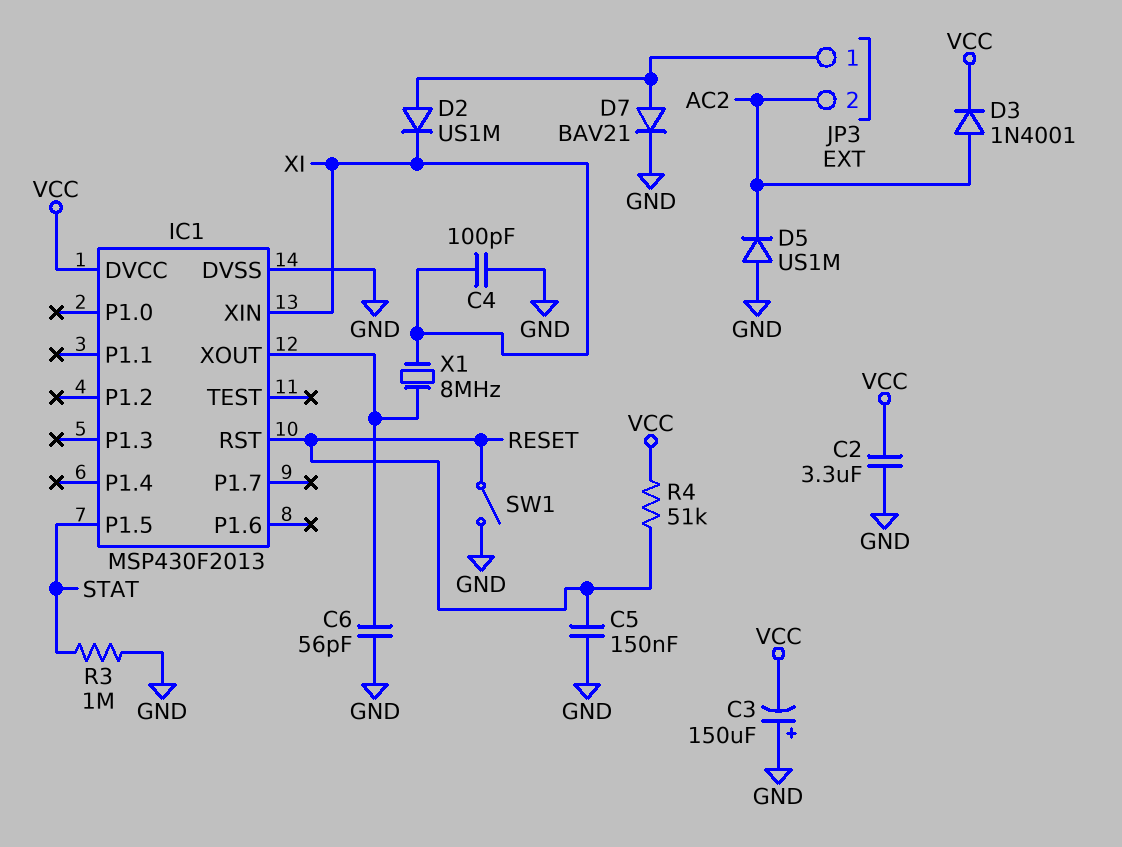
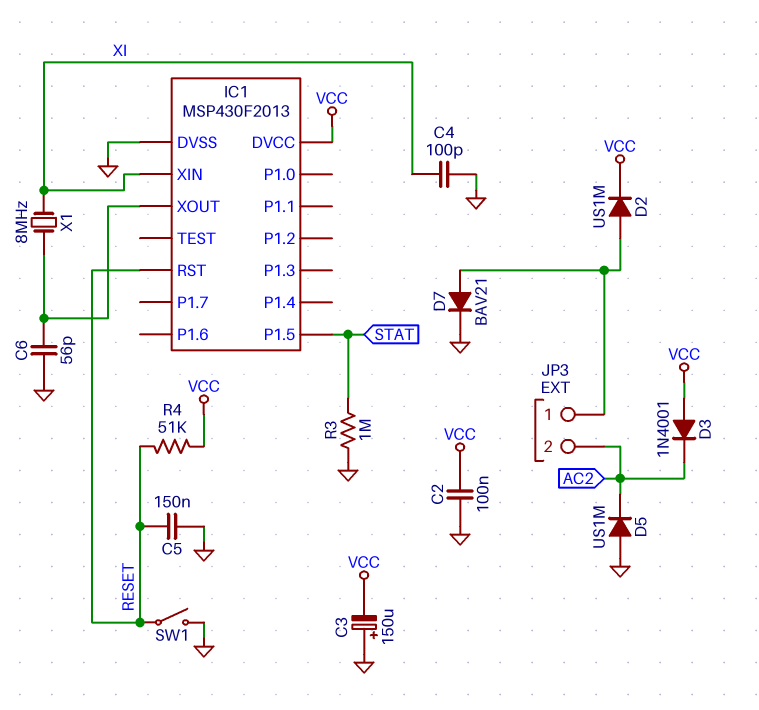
C2: 3.3uF (GND, VCC) -> 100nF (GND, VCC)
D2: diode US1M (A JP3/1, K XI) -> diode US1M (A JP3/1, K VCC)
D3: diode 1N4001 (A AC2, K VCC) -> diode 1N4001 (A VCC, K AC2)

